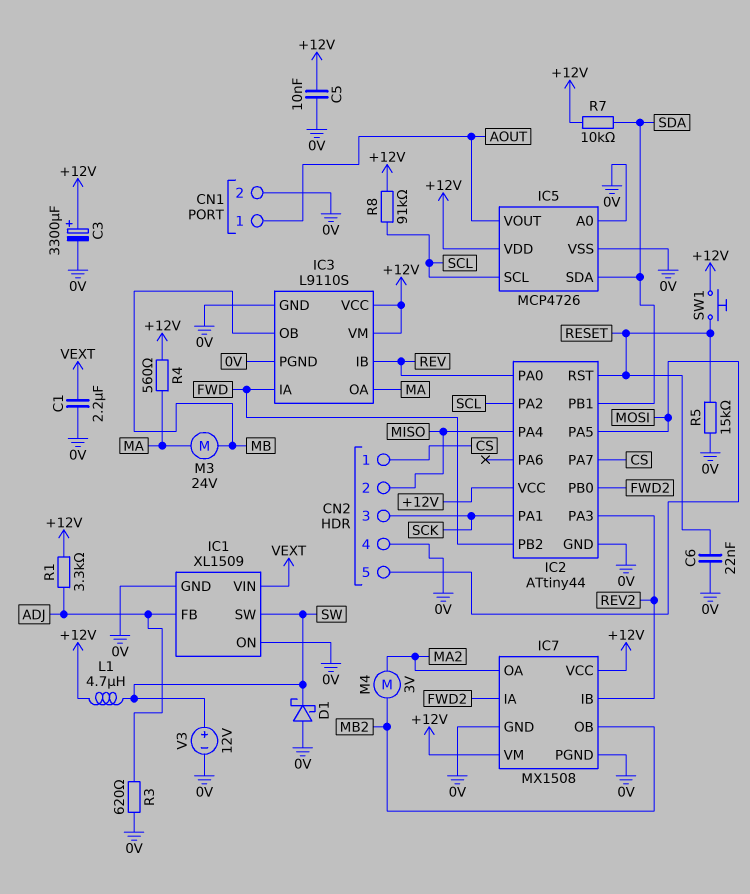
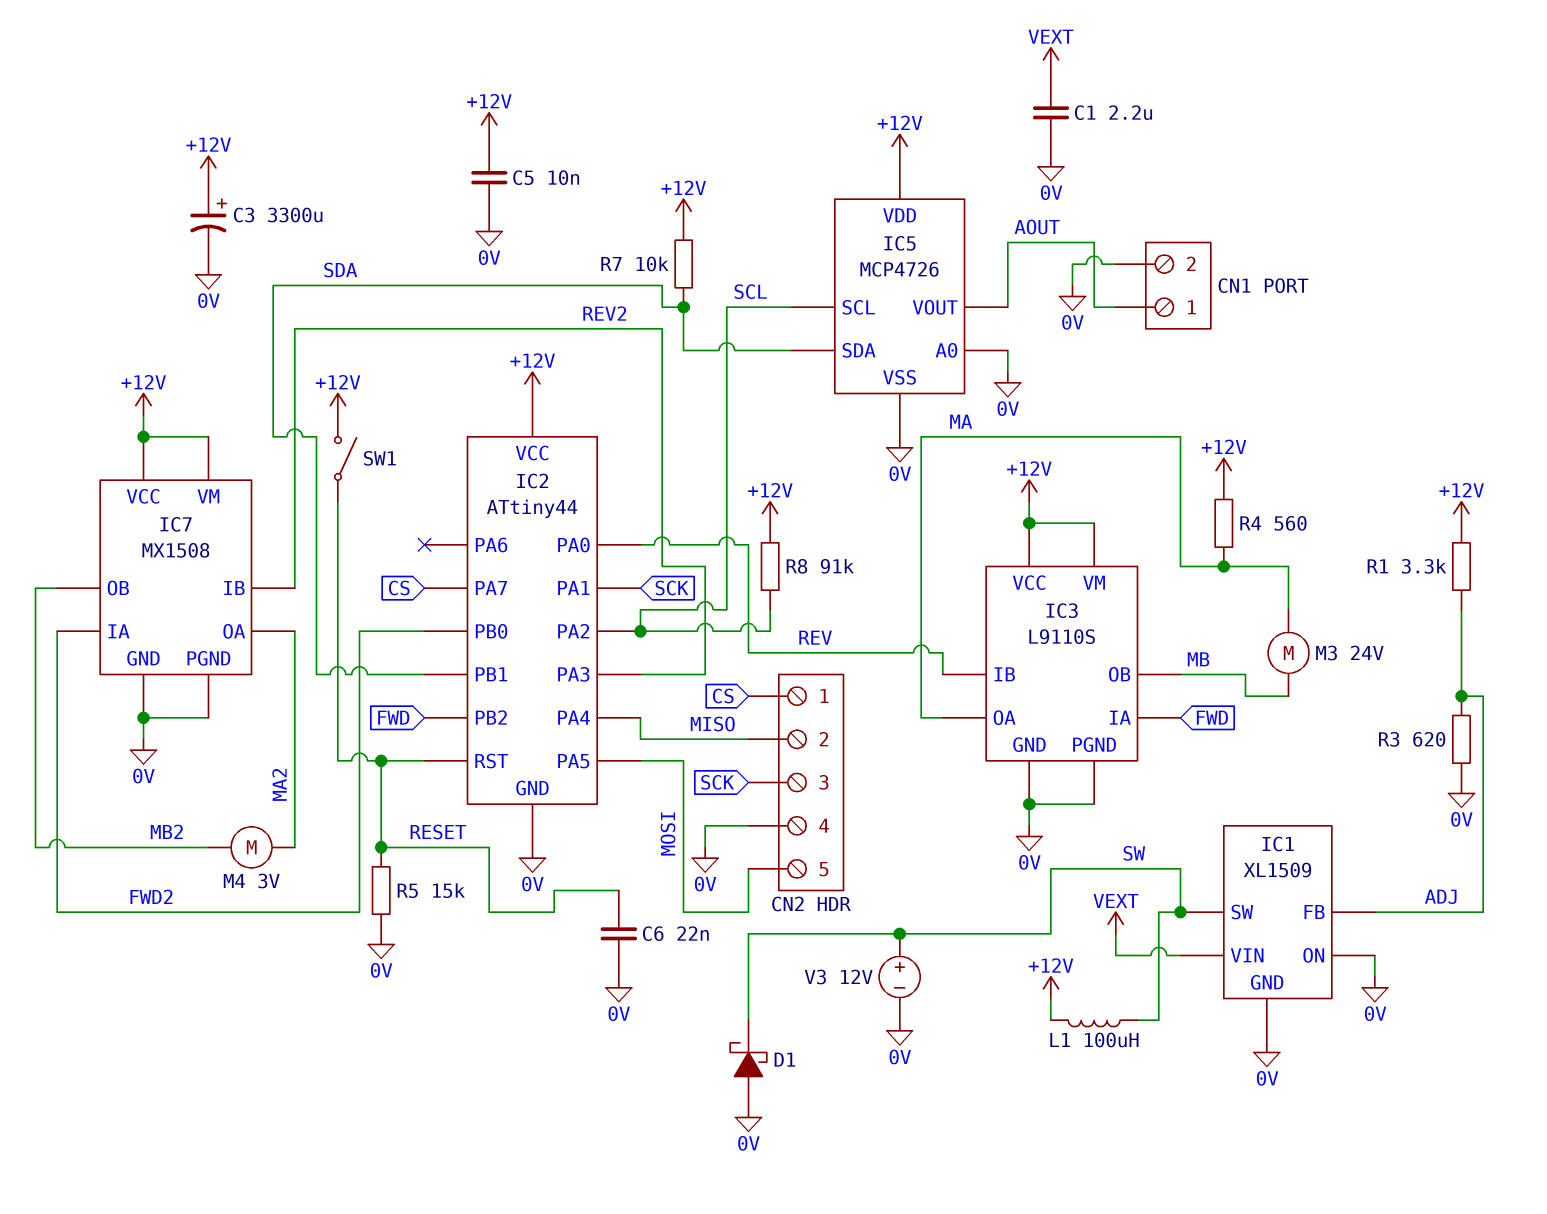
L1: 4.7uH (+12V, SW) -> 100uH (+12V, SW)
SW1: button (+12V, RESET) -> switch (+12V, RESET)

